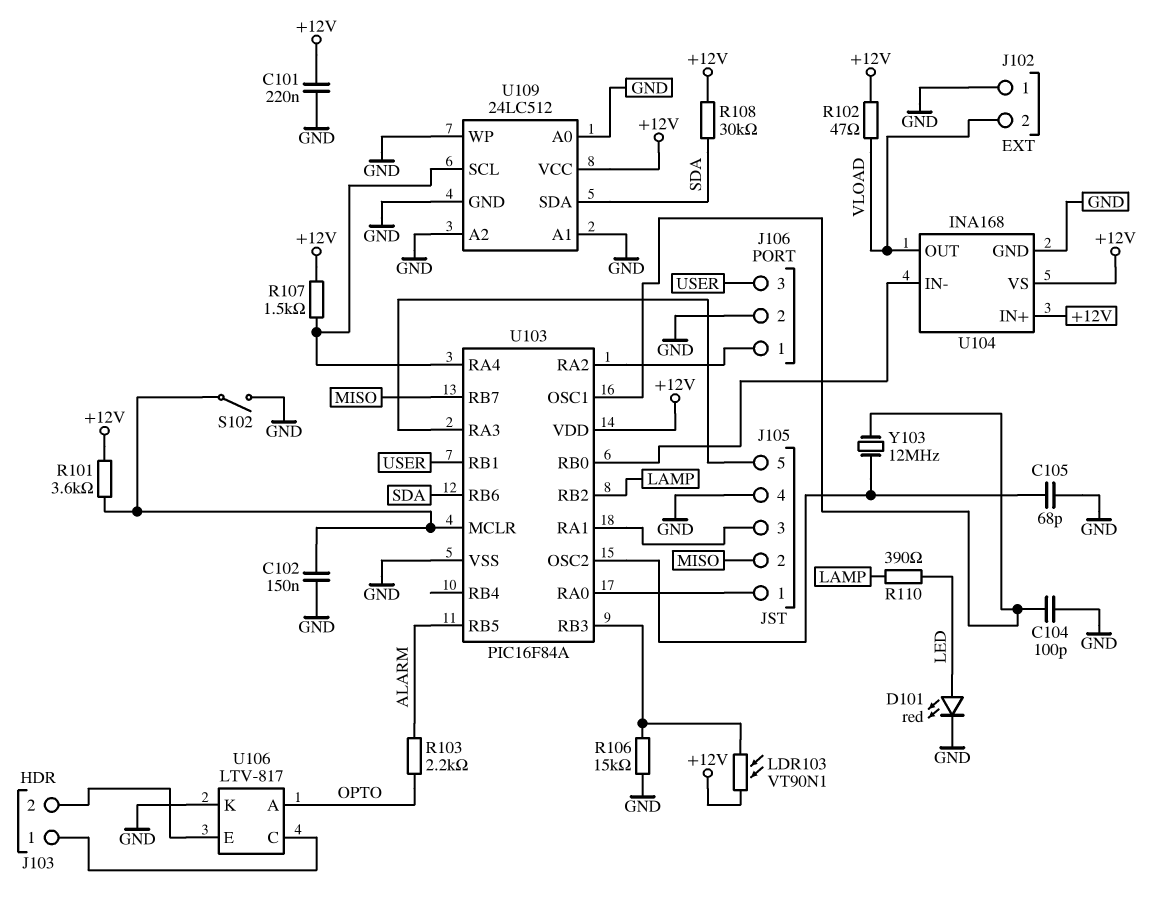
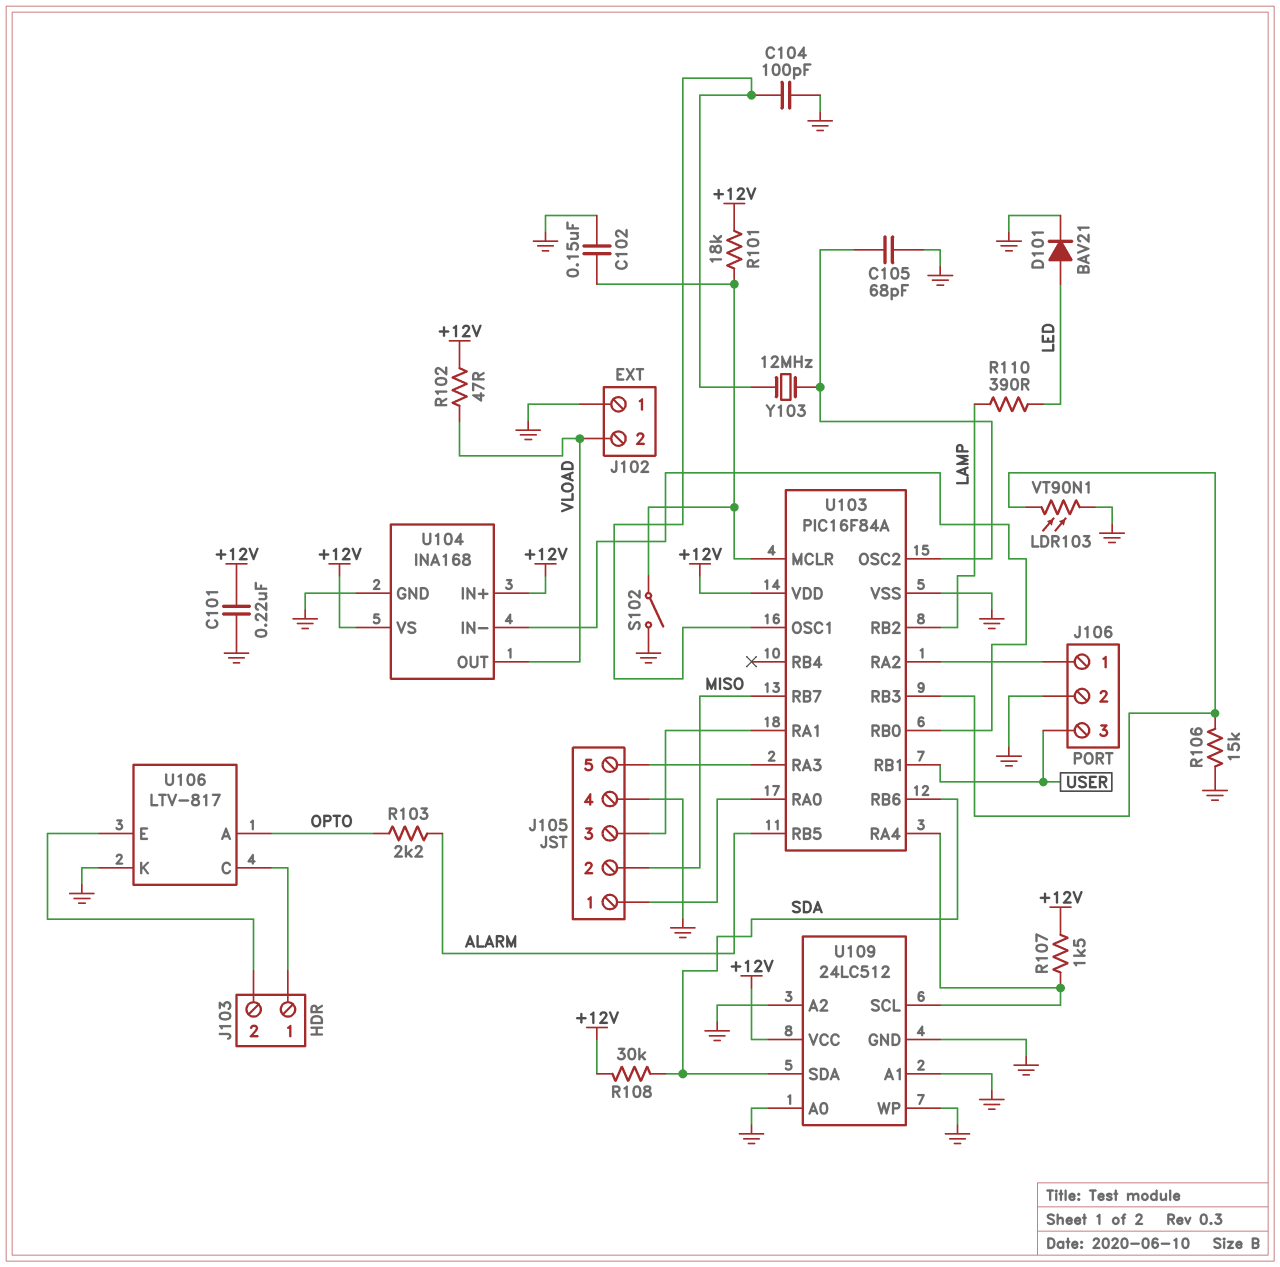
D101: LED red (A LED, K GND) -> diode BAV21 (A LED, K GND)
LDR103: VT90N1 (+12V, U103/RB3) -> VT90N1 (GND, U103/RB3)
R101: 3.6k (+12V, U103/MCLR) -> 18k (+12V, U103/MCLR)

